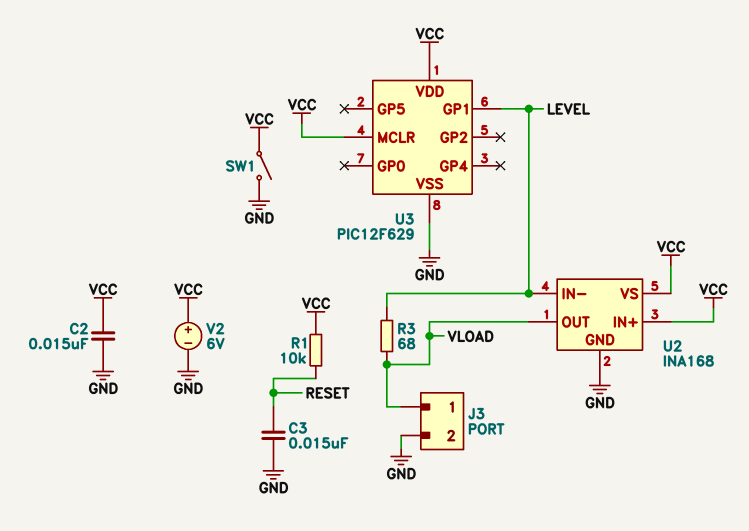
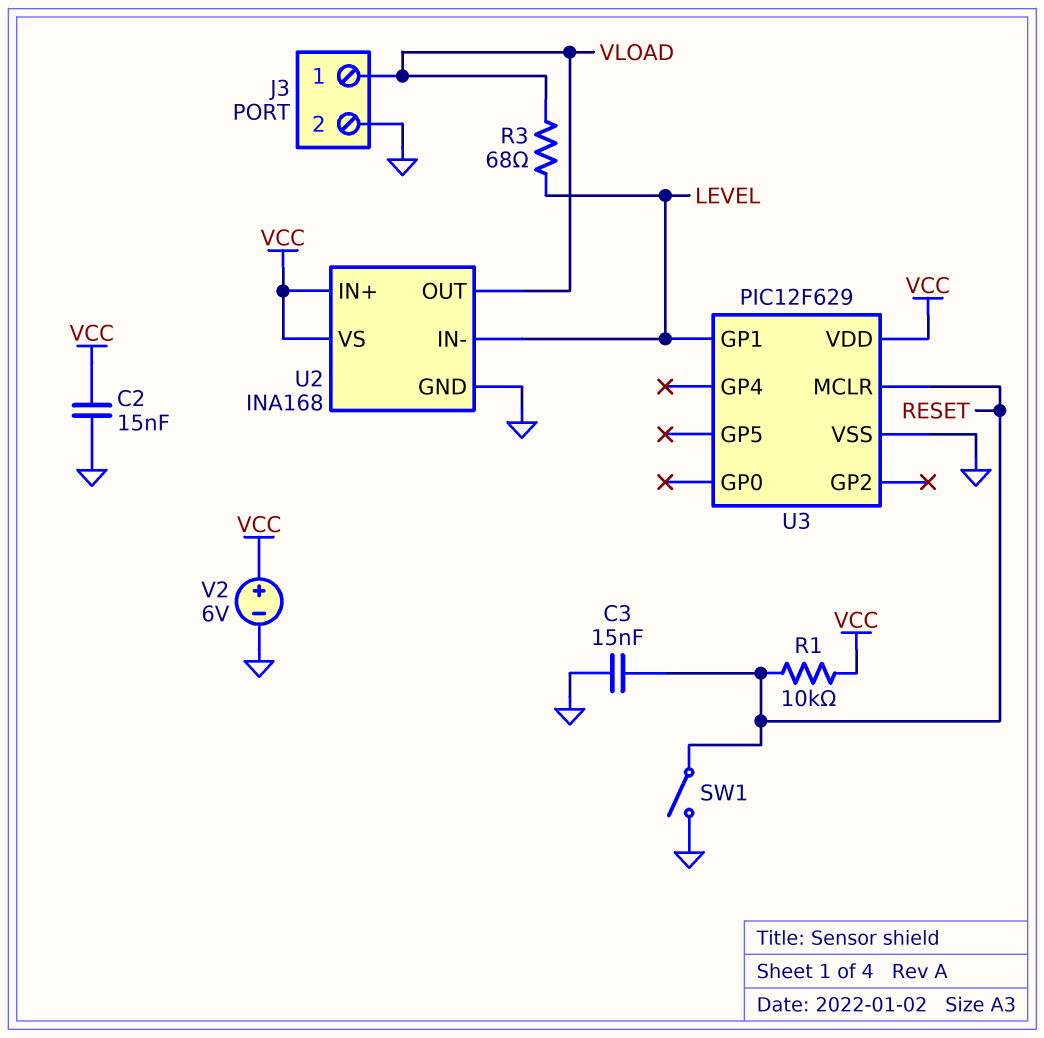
SW1: switch (GND, VCC) -> switch (GND, RESET)
U3 pin MCLR: VCC -> RESET

